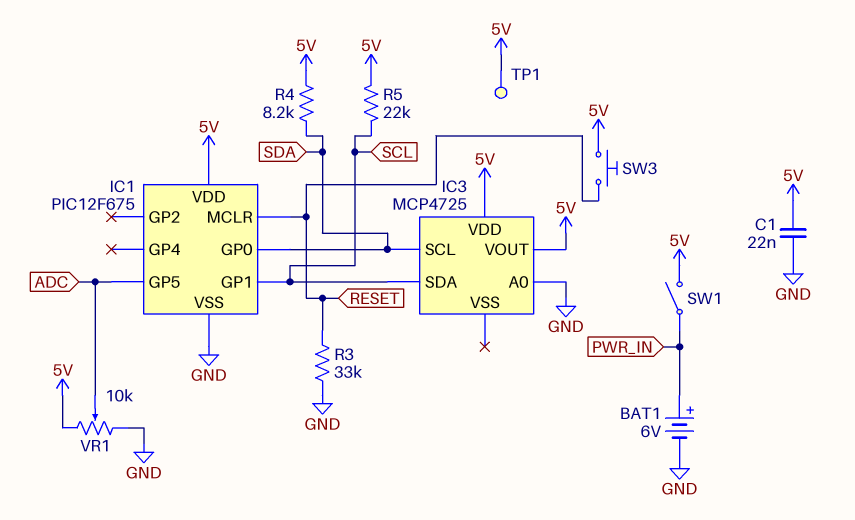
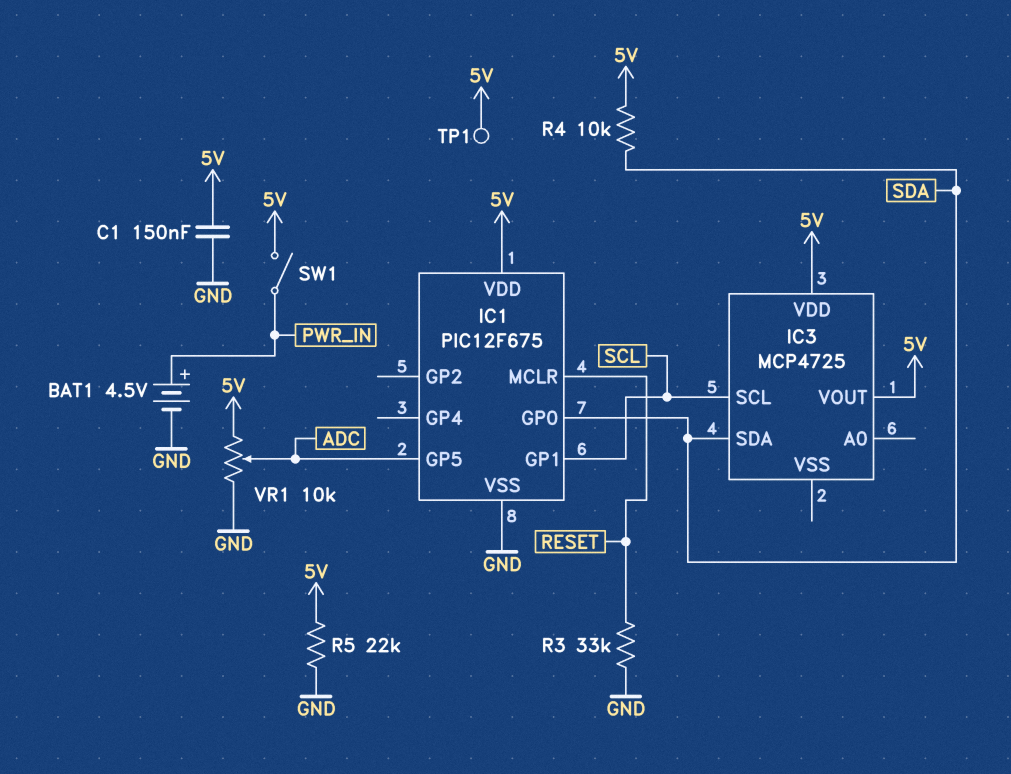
BAT1: 6V (plus PWR_IN, minus GND) -> 4.5V (plus PWR_IN, minus GND)
C1: 22nF (5V, GND) -> 150nF (5V, GND)
IC3 pin A0: GND -> none
IC3 pin SCL: SDA -> SCL
IC3 pin SDA: SCL -> SDA
R4: 8.2k (5V, SDA) -> 10k (5V, SDA)
R5: 22k (5V, SCL) -> 22k (5V, GND)
SW3: button (5V, RESET) -> none

